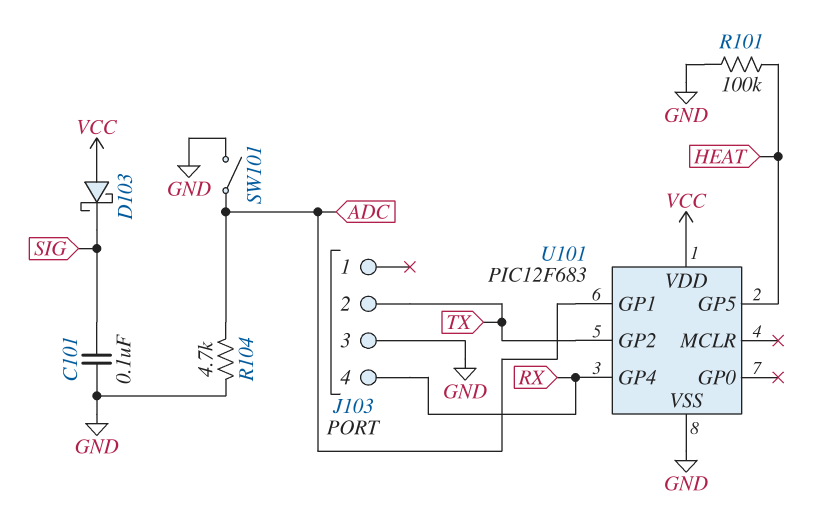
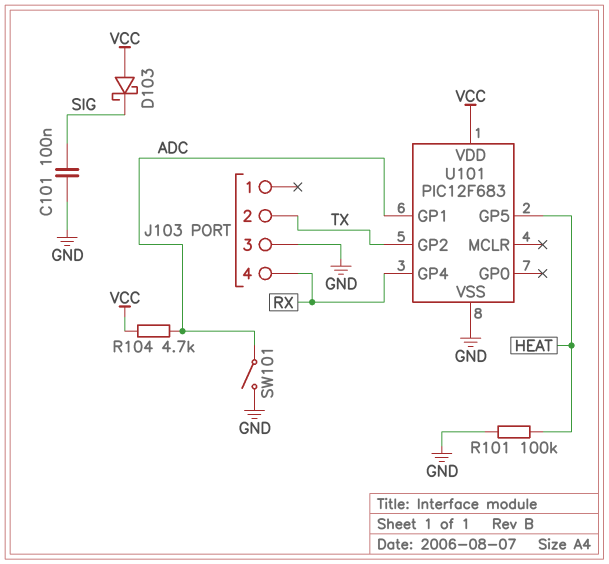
R104: 4.7k (ADC, GND) -> 4.7k (ADC, VCC)

